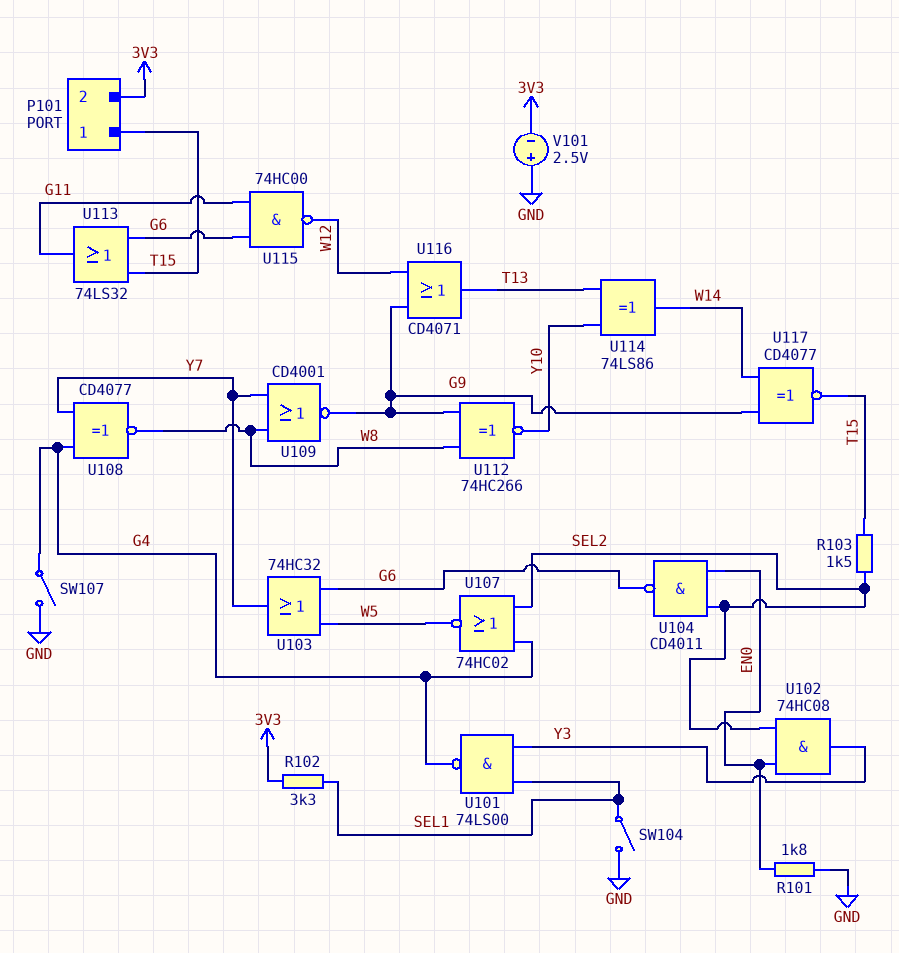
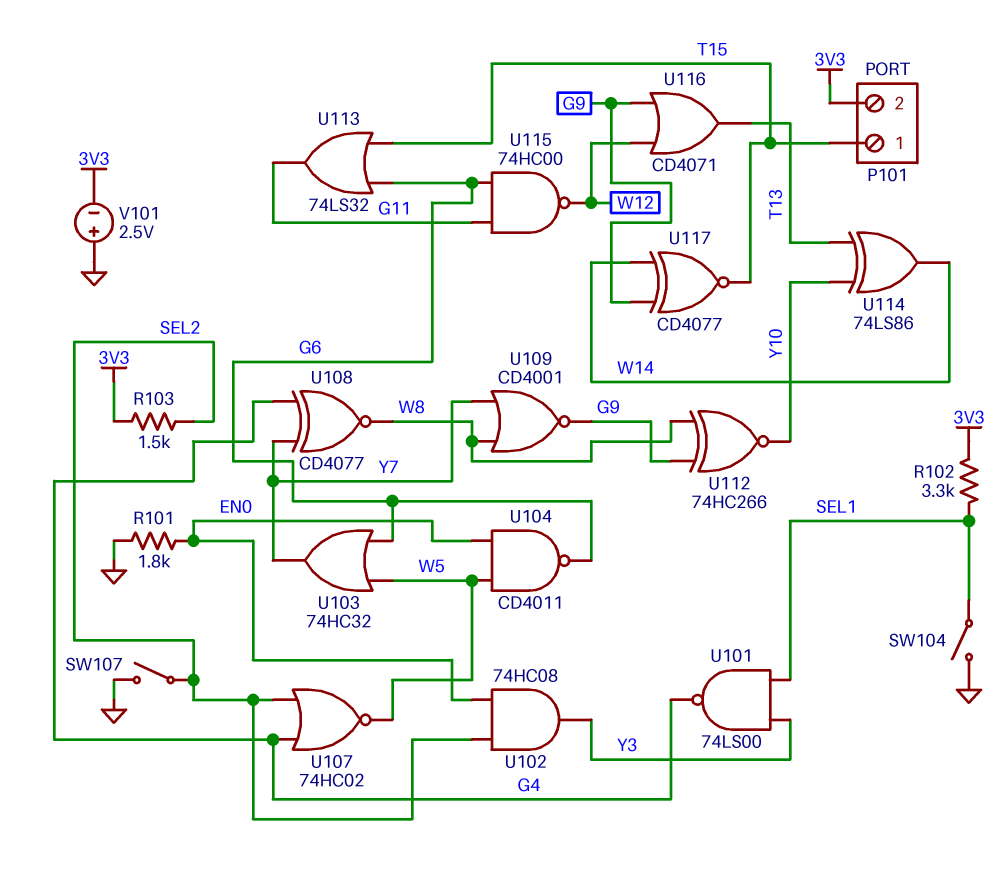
R103: 1.5k (SEL2, T15) -> 1.5k (3V3, SEL2)
SW107: switch (G4, GND) -> switch (GND, SEL2)
U104: NAND CD4011 (in EN0, in SEL2, out G6) -> NAND CD4011 (in EN0, in W5, out G6)

